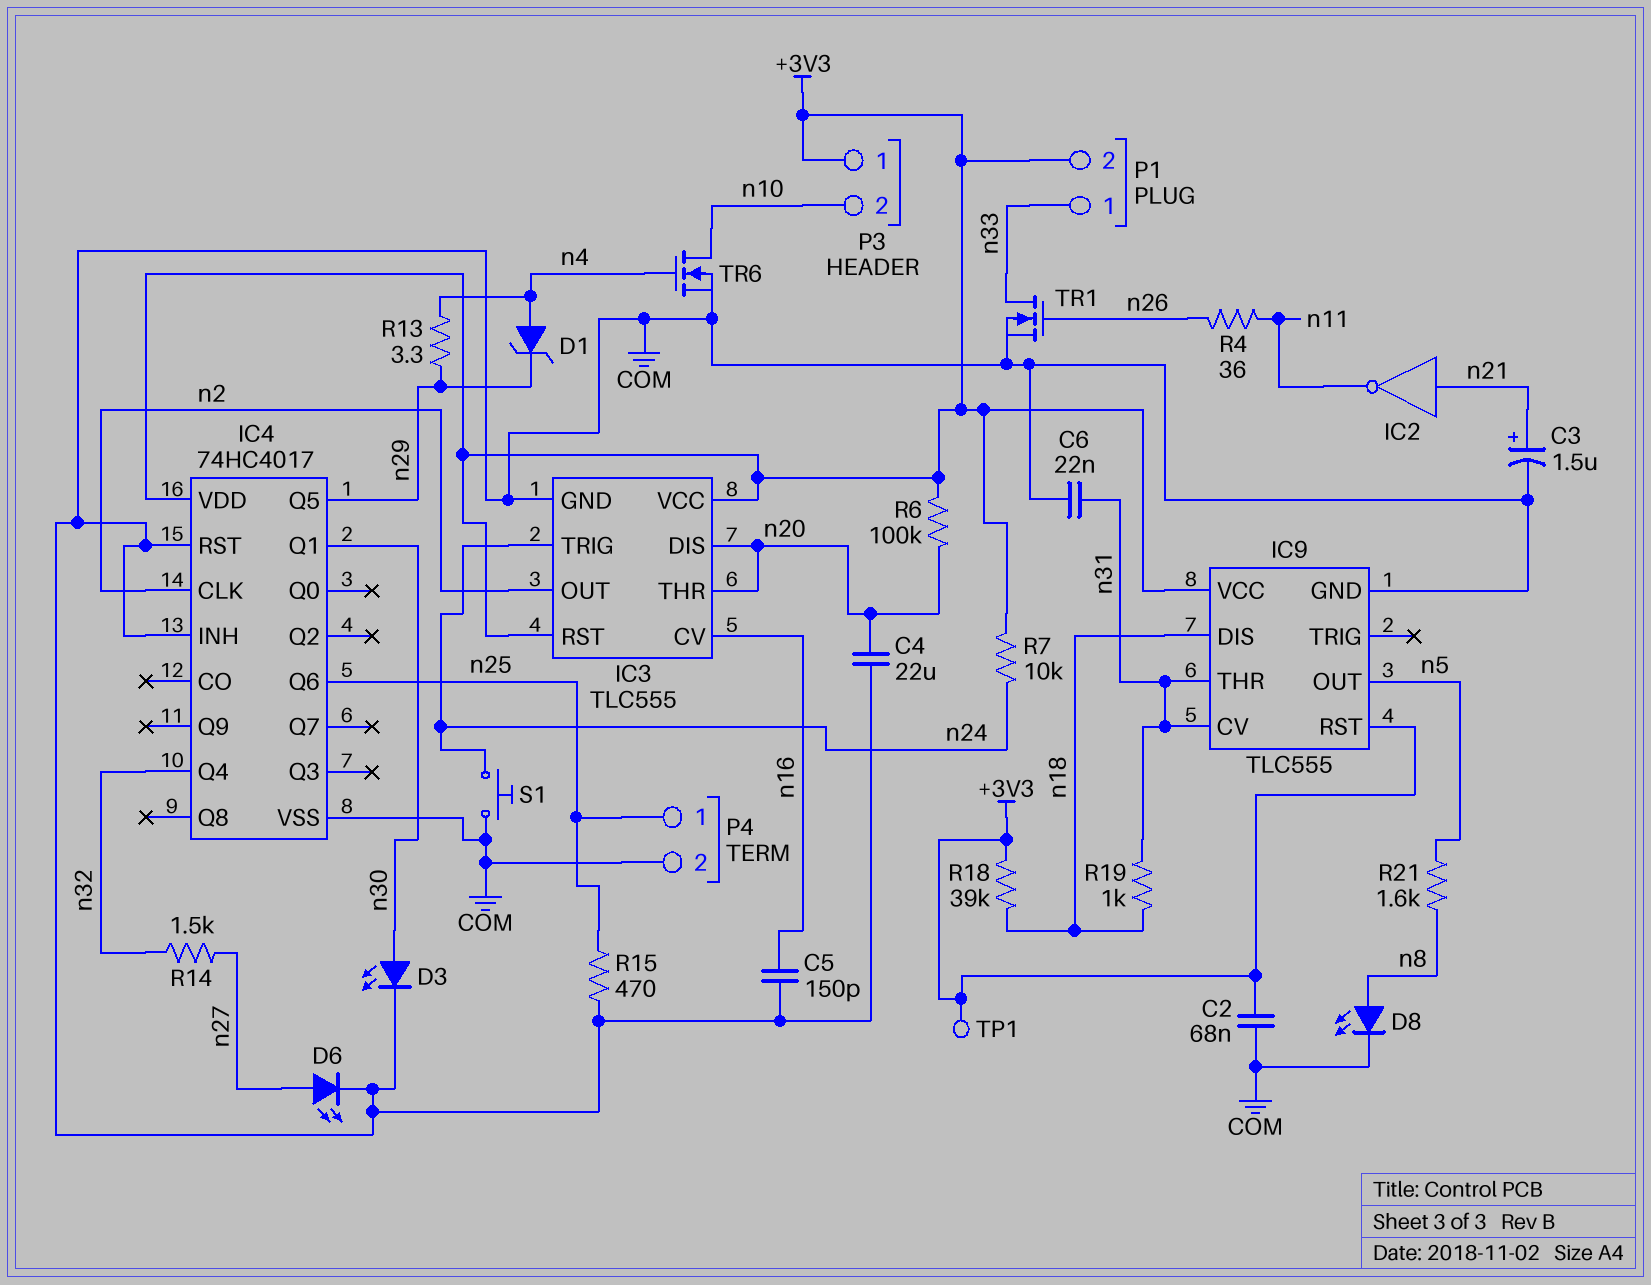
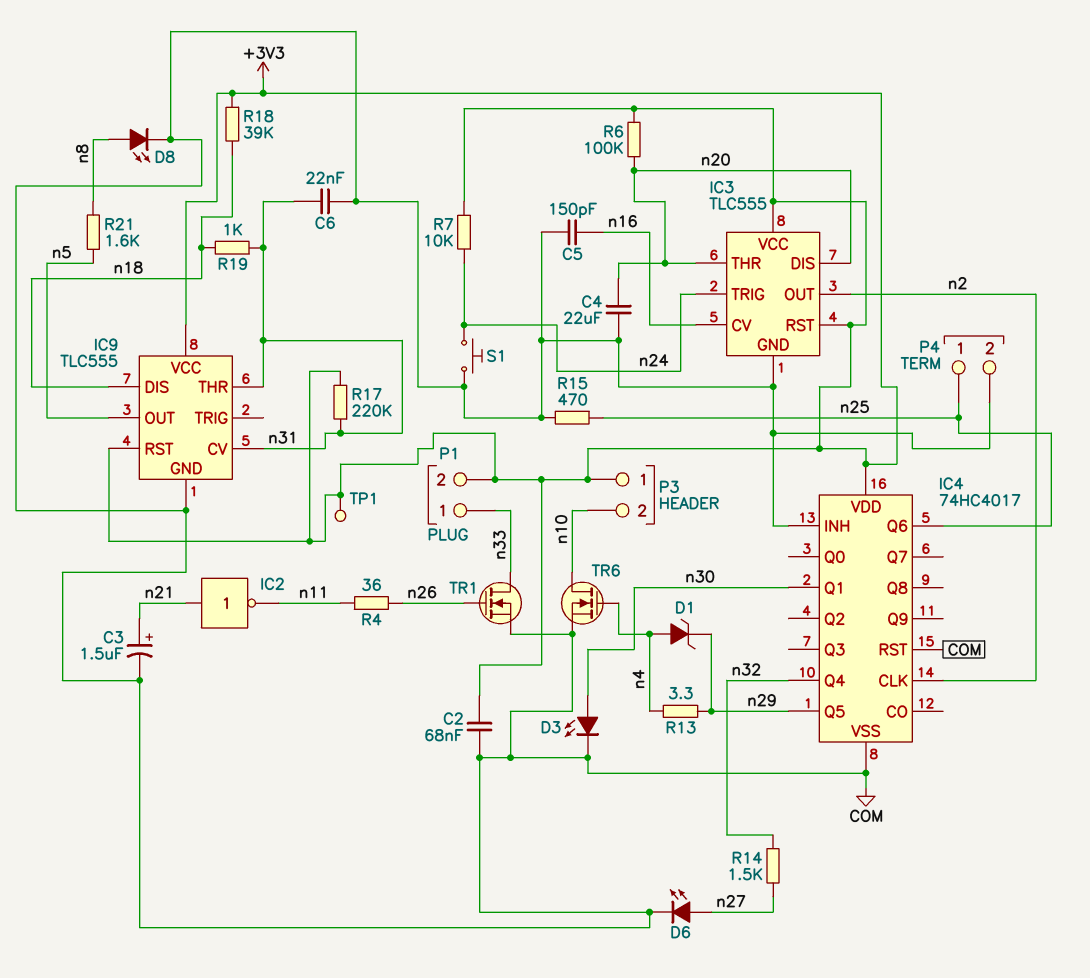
R17: none -> 220k (+3V3, n31)

